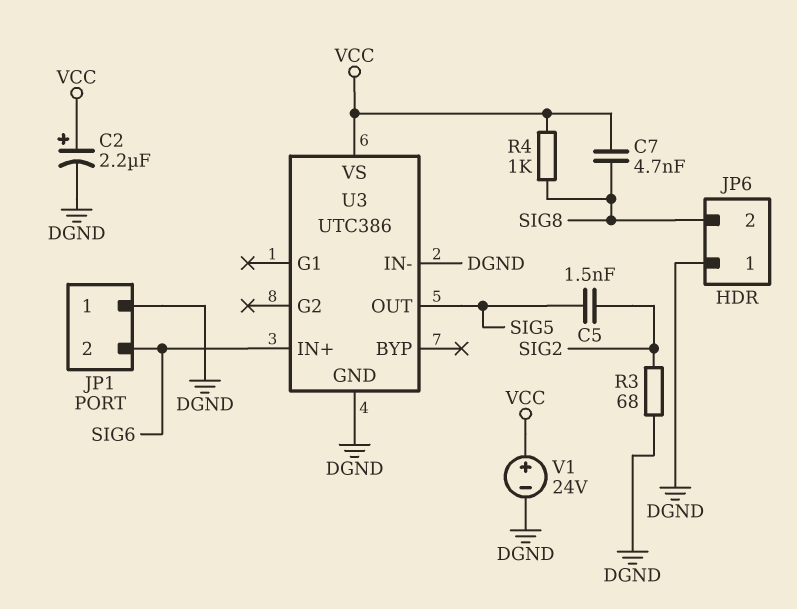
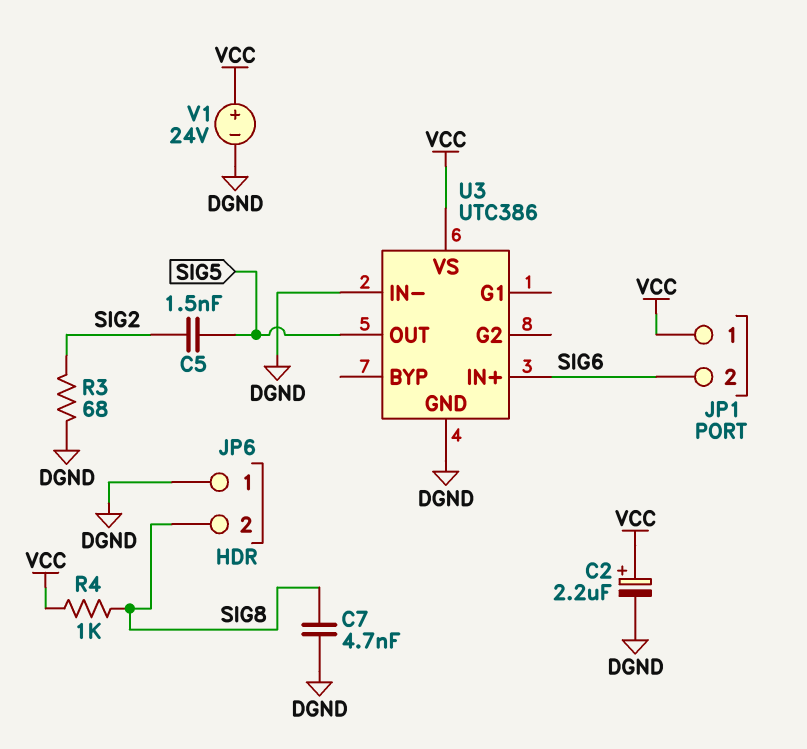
C7: 4.7nF (SIG8, VCC) -> 4.7nF (DGND, SIG8)
JP1 pin 1: DGND -> VCC

